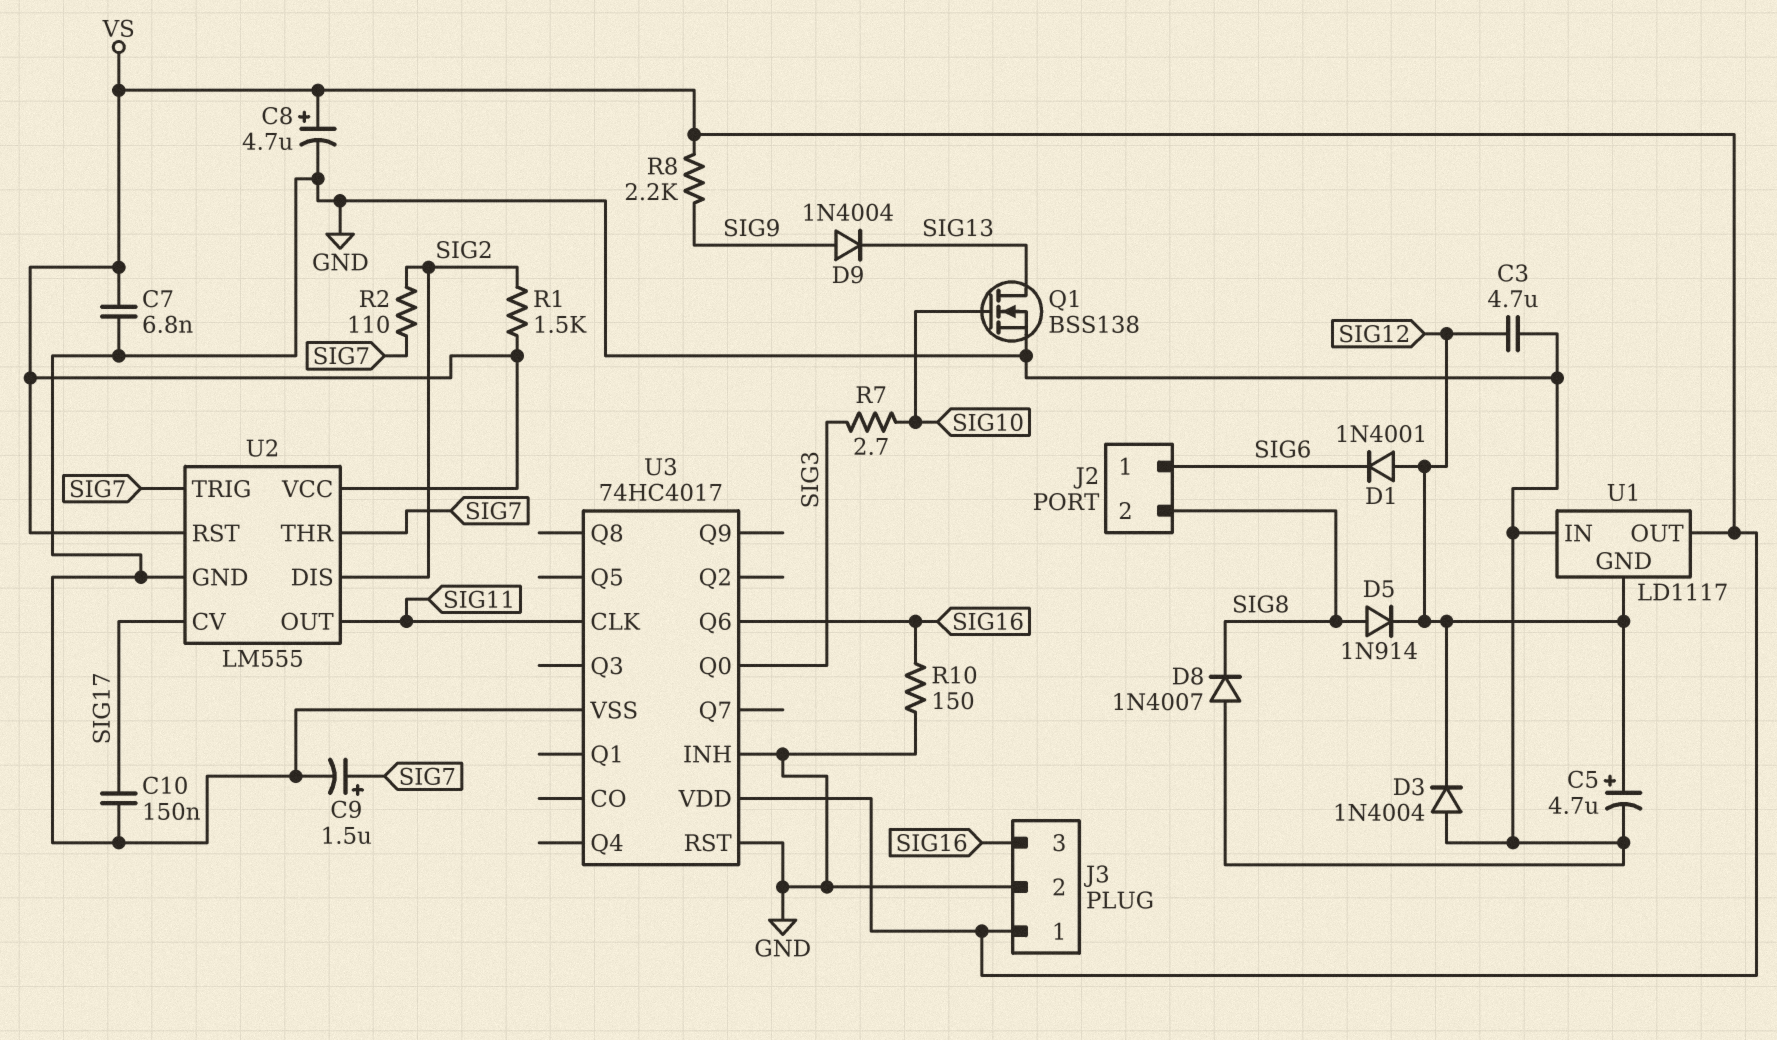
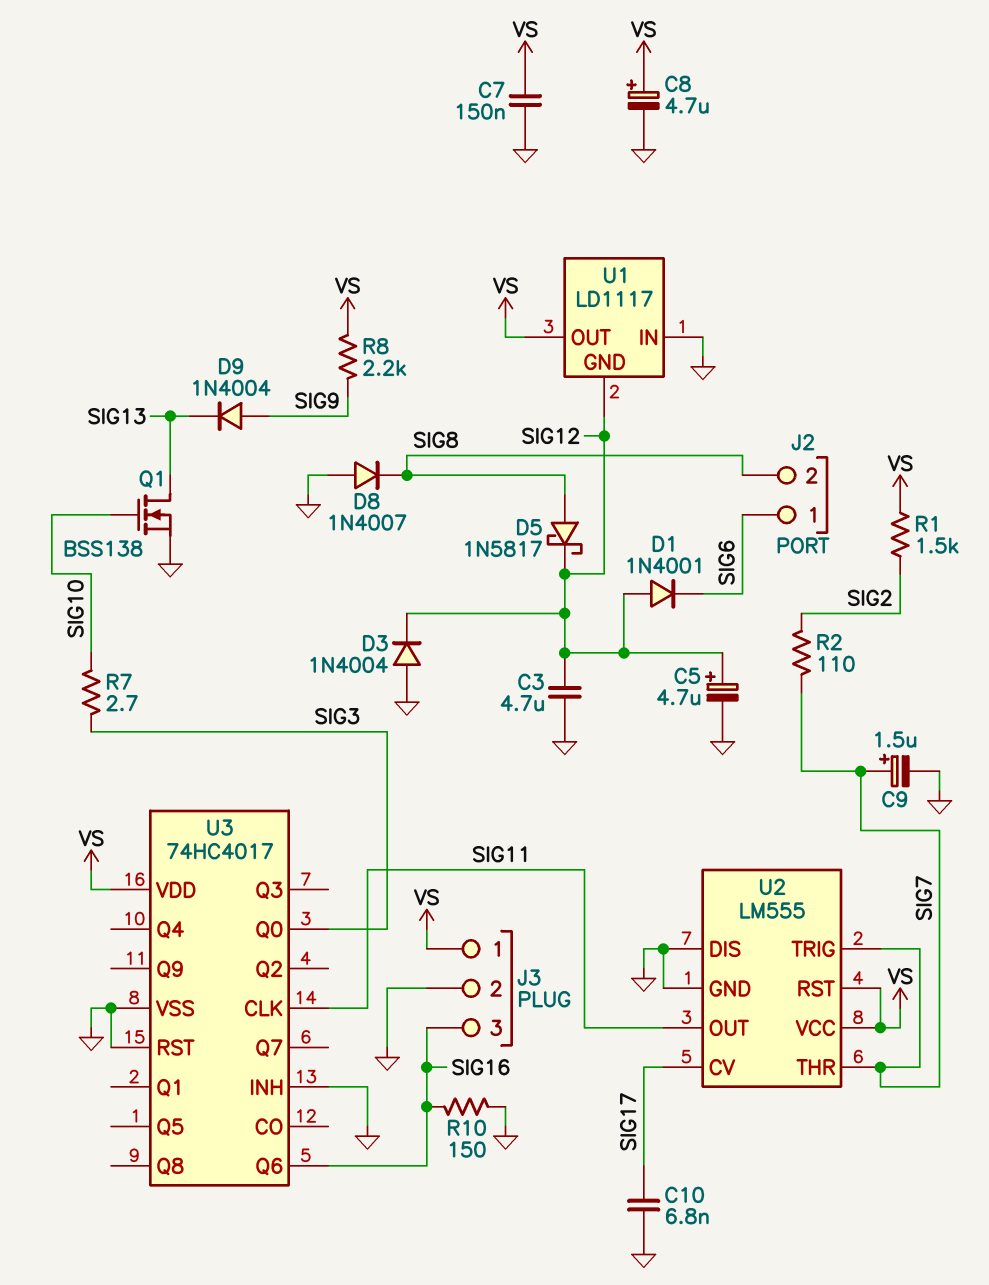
C7: 6.8nF (GND, VS) -> 150nF (GND, VS)
C10: 150nF (GND, SIG17) -> 6.8nF (GND, SIG17)
D5: diode 1N914 (A SIG8, K SIG12) -> schottky 1N5817 (A SIG8, K SIG12)
U2 pin DIS: SIG2 -> GND

